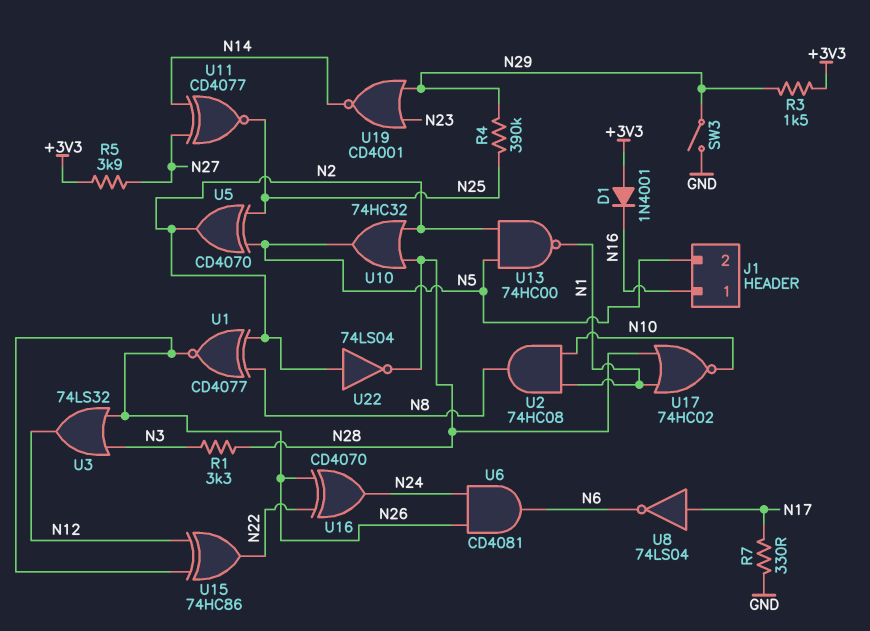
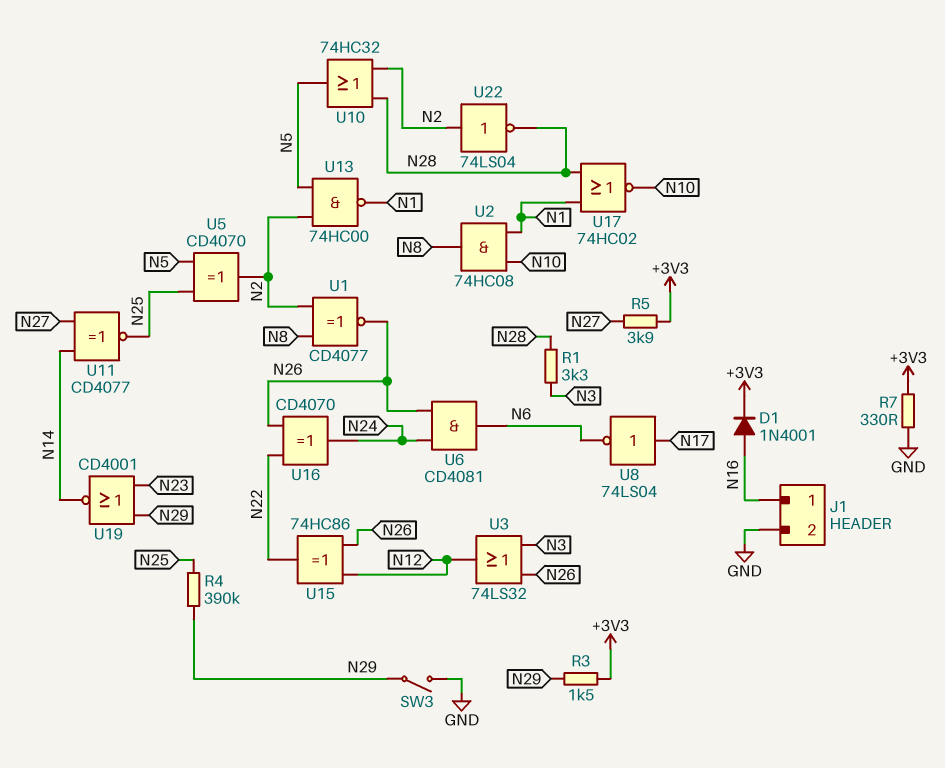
D1: diode 1N4001 (A +3V3, K N16) -> diode 1N4001 (A N16, K +3V3)
J1 pin 2: N5 -> GND
R7: 330 (GND, N17) -> 330 (+3V3, GND)

